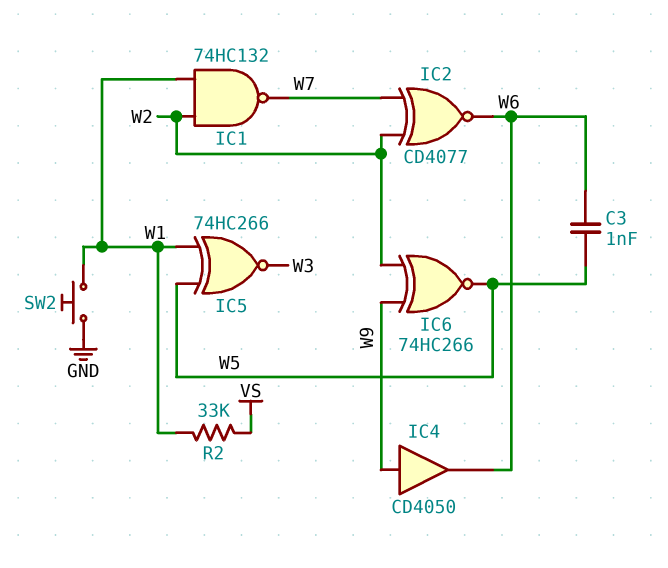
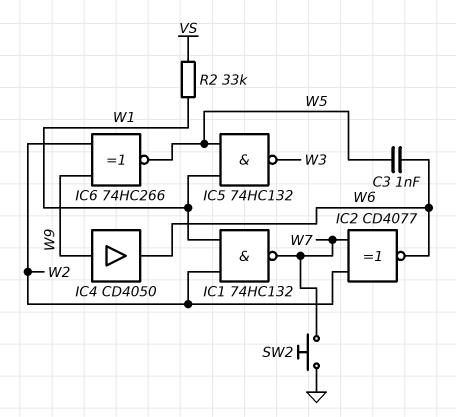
IC5: XNOR 74HC266 (in W1, in W5, out W3) -> NAND 74HC132 (in W1, in W5, out W3)
SW2: button (GND, W1) -> button (GND, W7)

